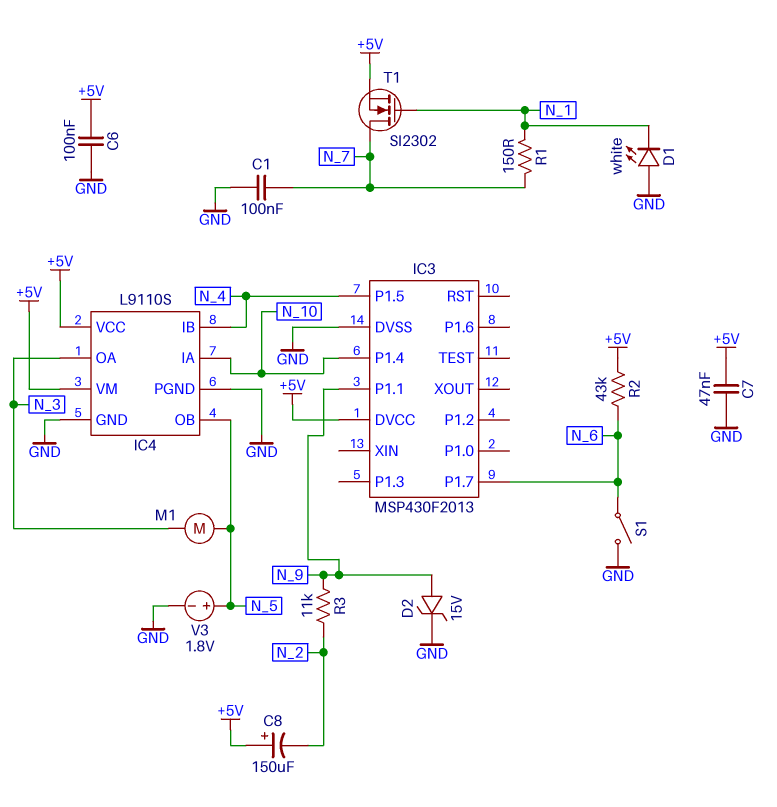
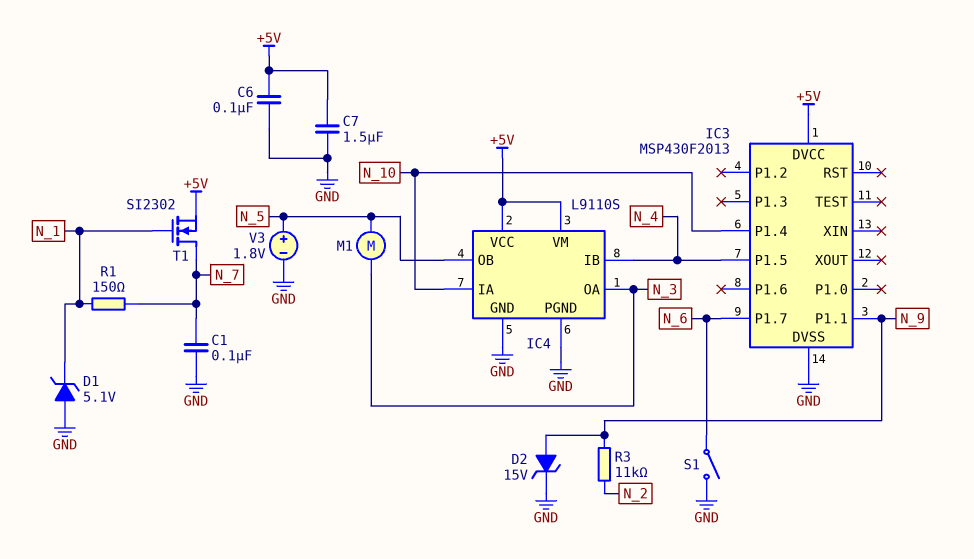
C7: 47nF (+5V, GND) -> 1.5uF (+5V, GND)
C8: 150uF (plus +5V, minus N_2) -> none
D1: LED white (A GND, K N_1) -> zener 5.1V (A GND, K N_1)
R2: 43k (+5V, N_6) -> none

